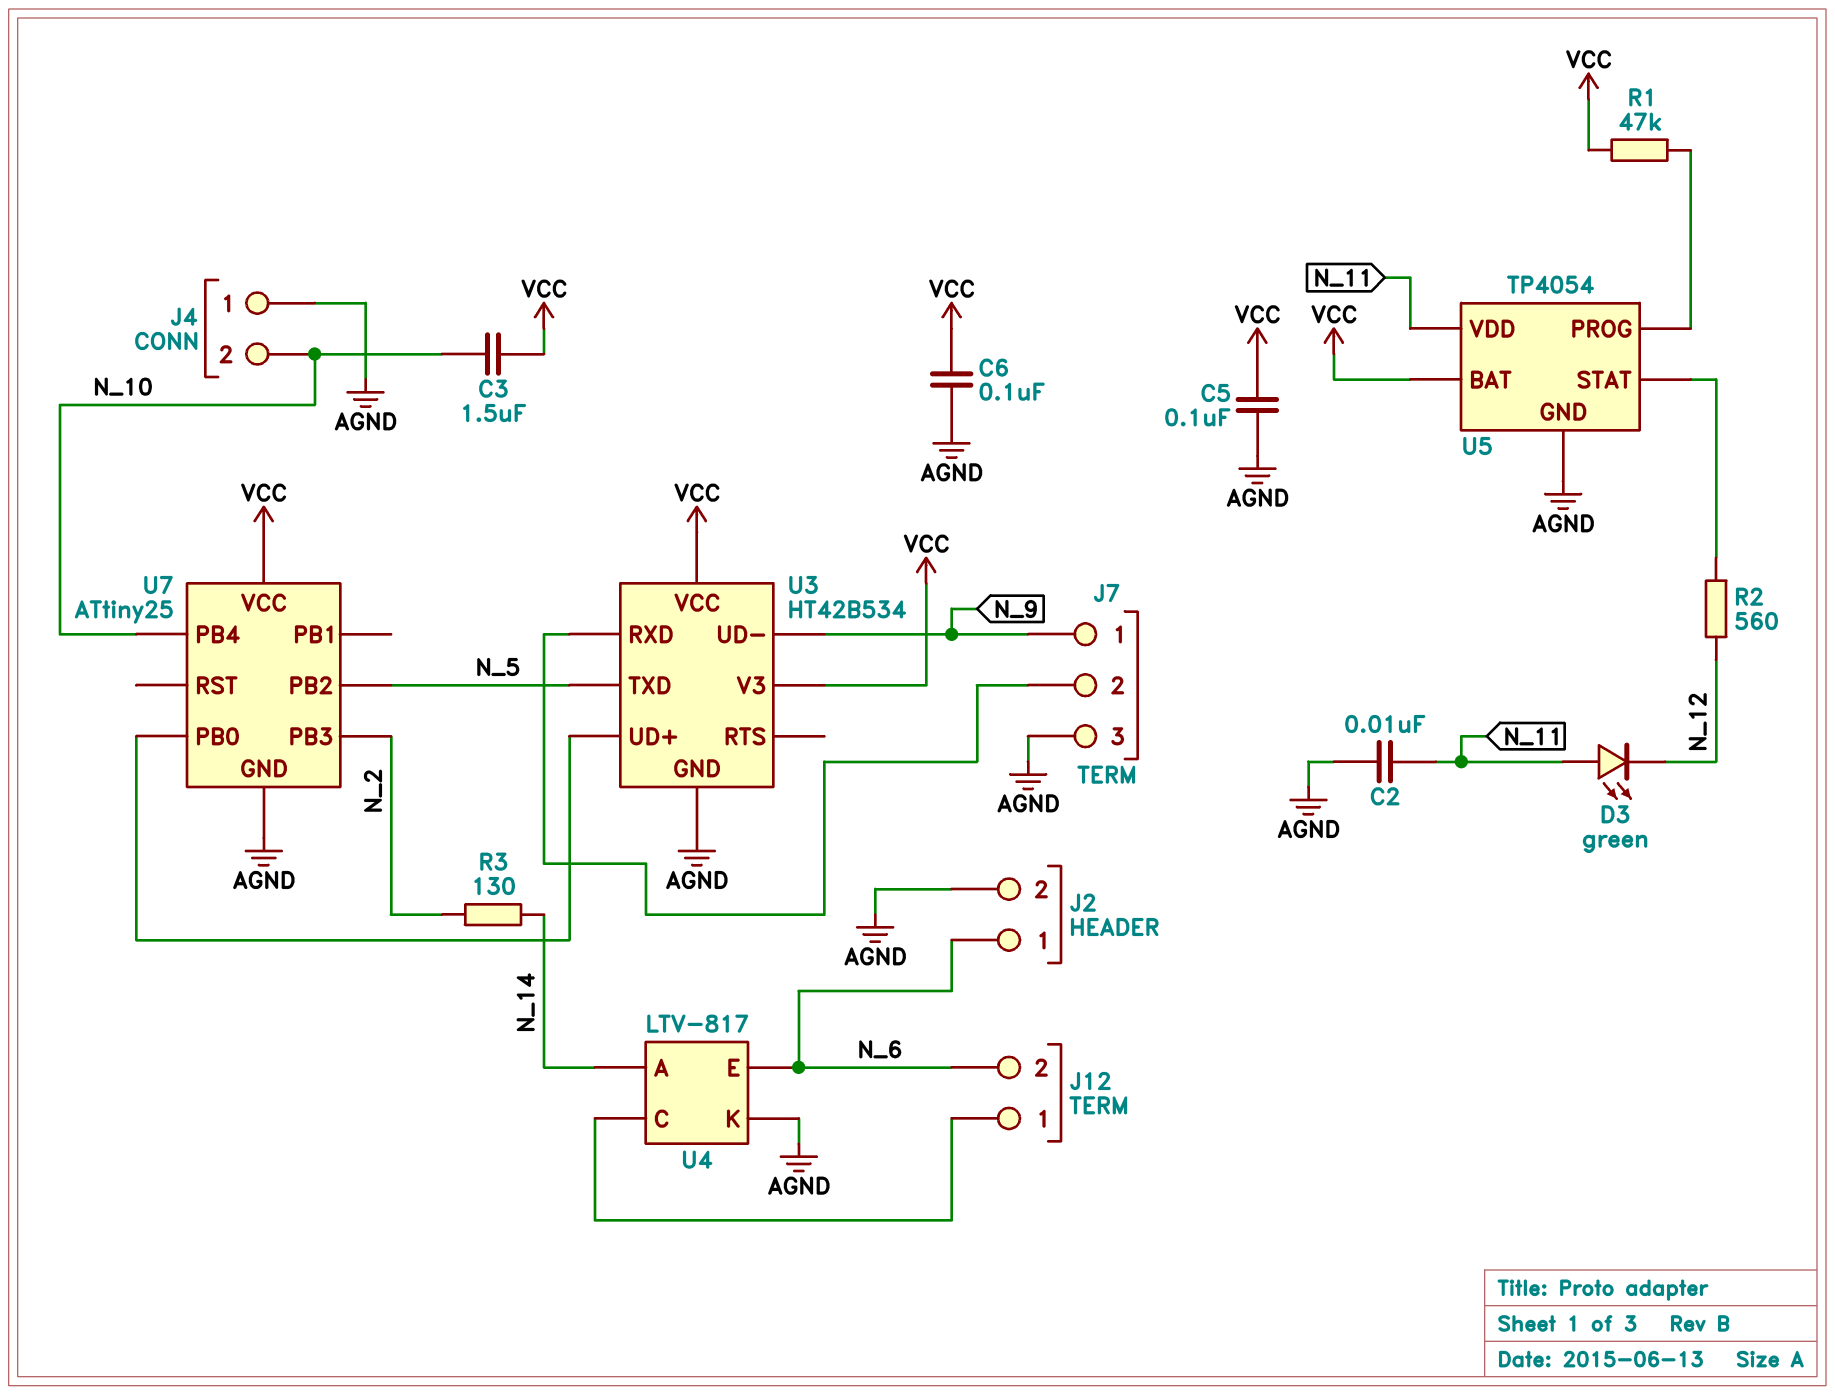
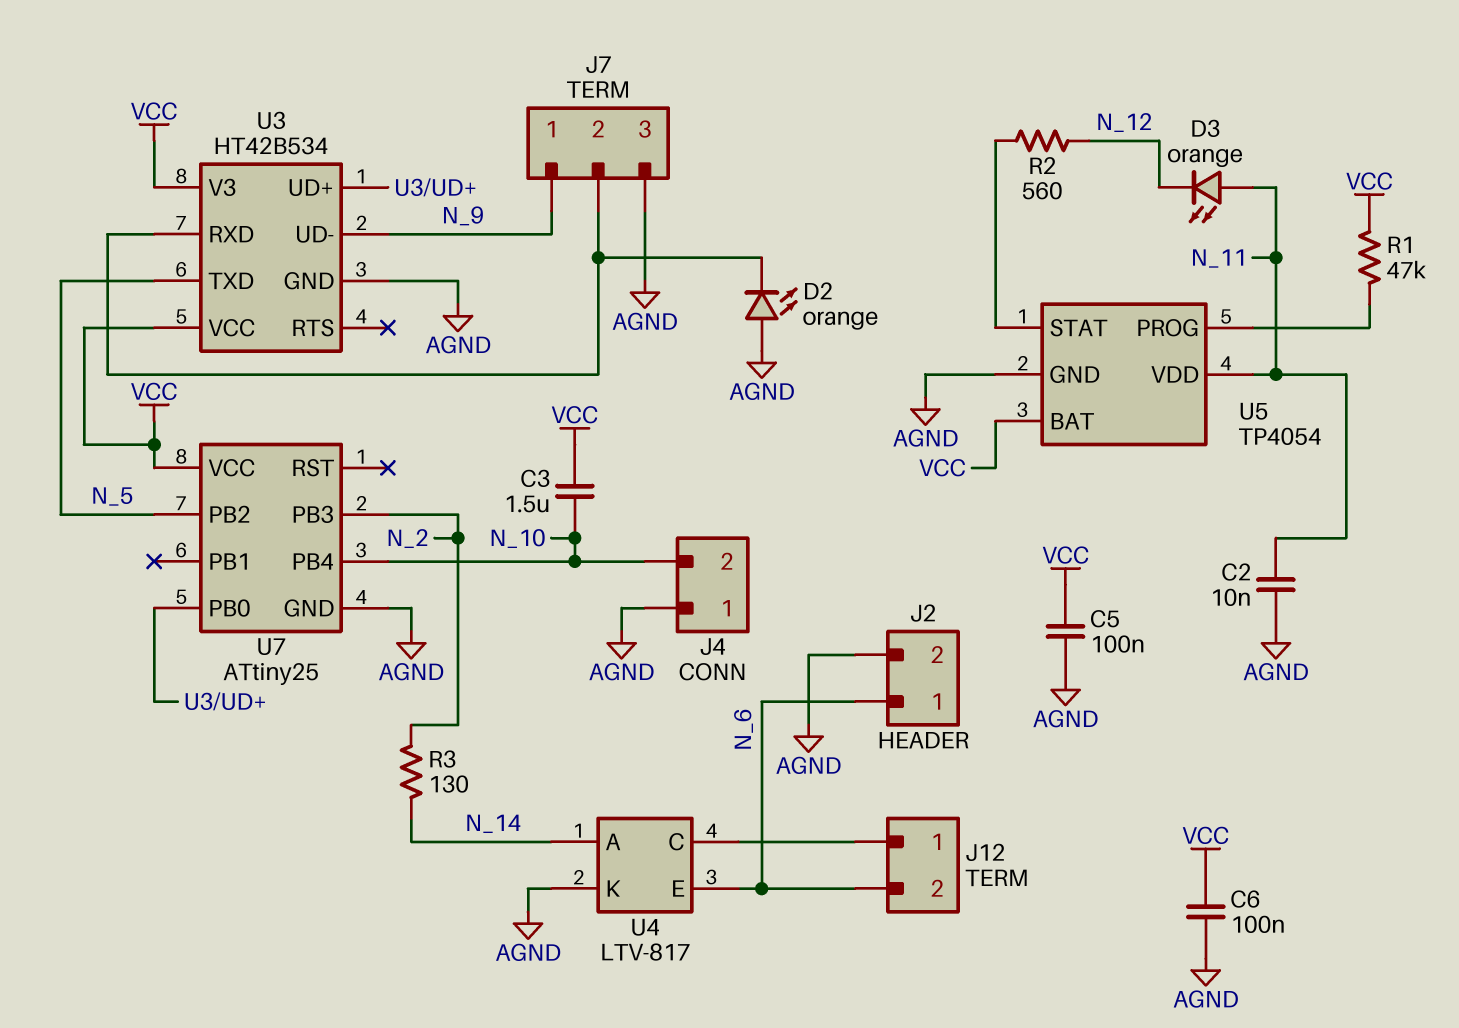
D2: none -> LED orange (A AGND, K J7/2)
D3: LED green (A N_11, K N_12) -> LED orange (A N_11, K N_12)

